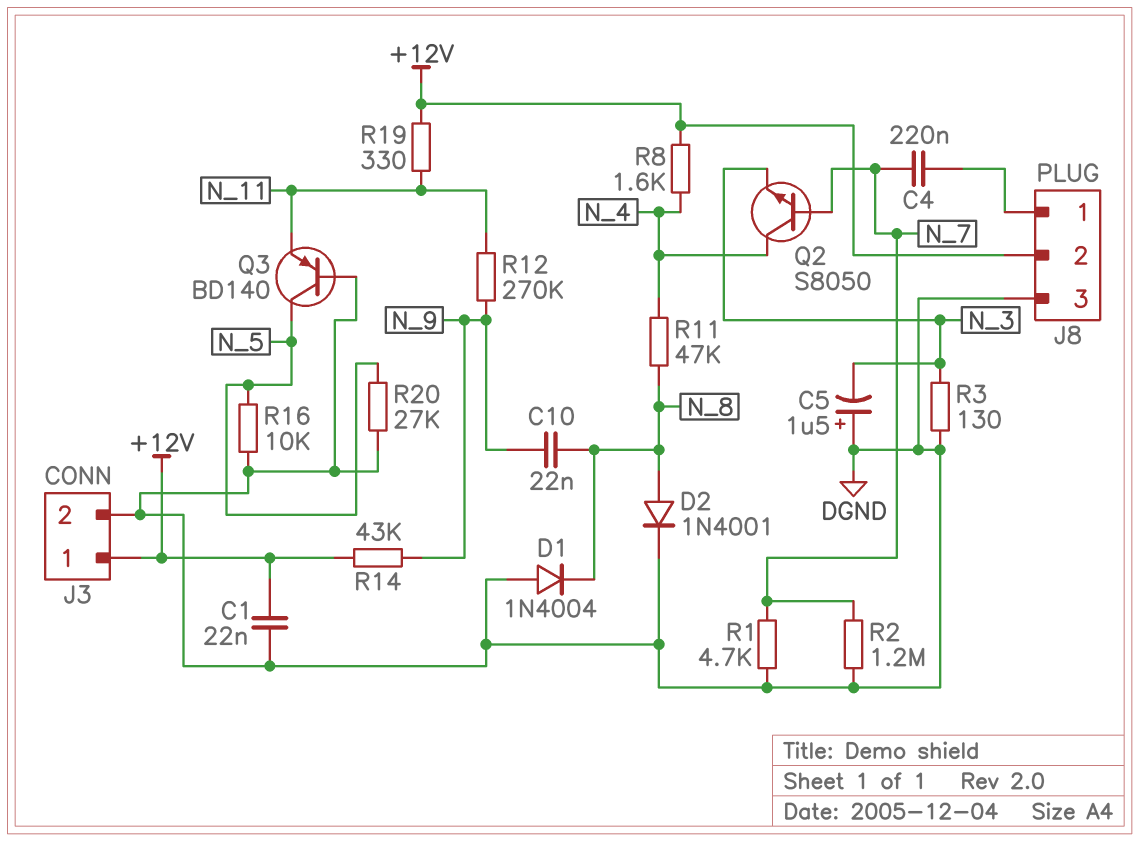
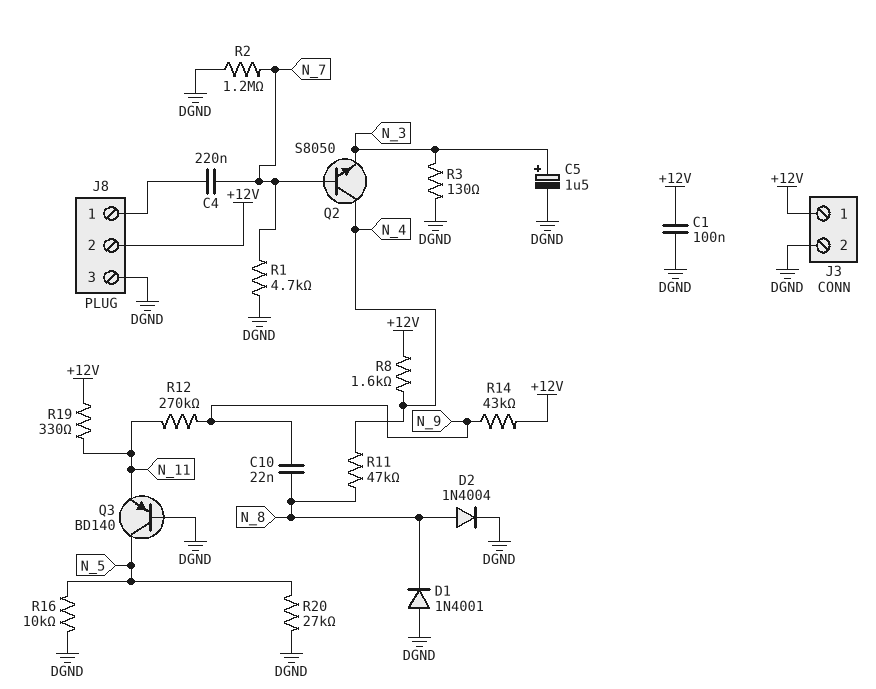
C1: 22nF (+12V, DGND) -> 100nF (+12V, DGND)
C5: 1.5uF (plus DGND, minus N_3) -> 1.5uF (plus N_3, minus DGND)
D1: diode 1N4004 (A DGND, K N_8) -> diode 1N4001 (A DGND, K N_8)
D2: diode 1N4001 (A N_8, K DGND) -> diode 1N4004 (A N_8, K DGND)

